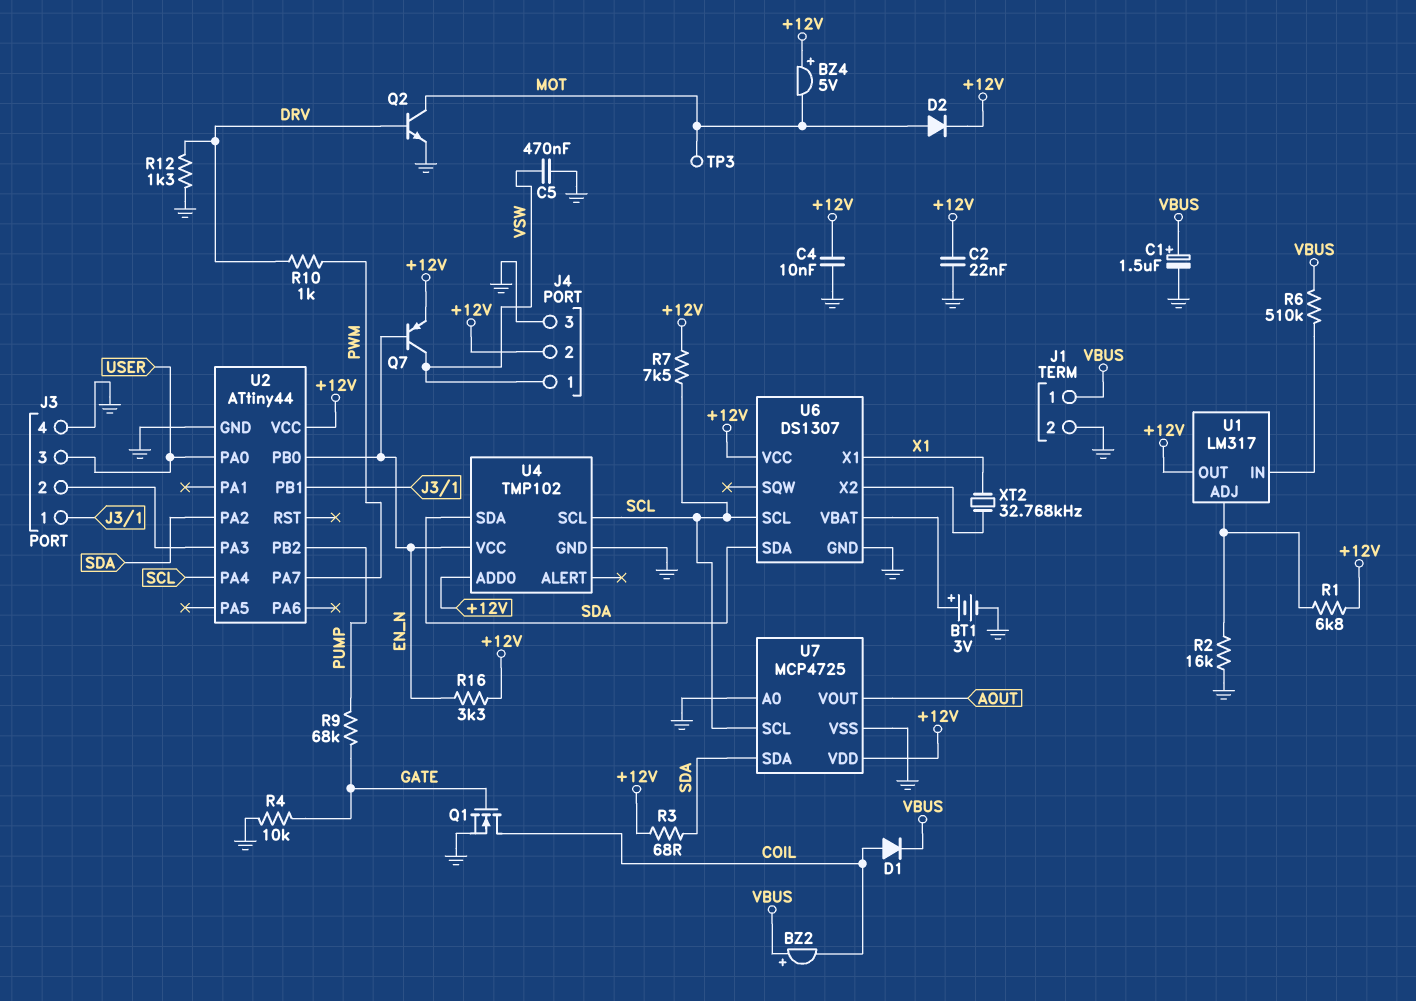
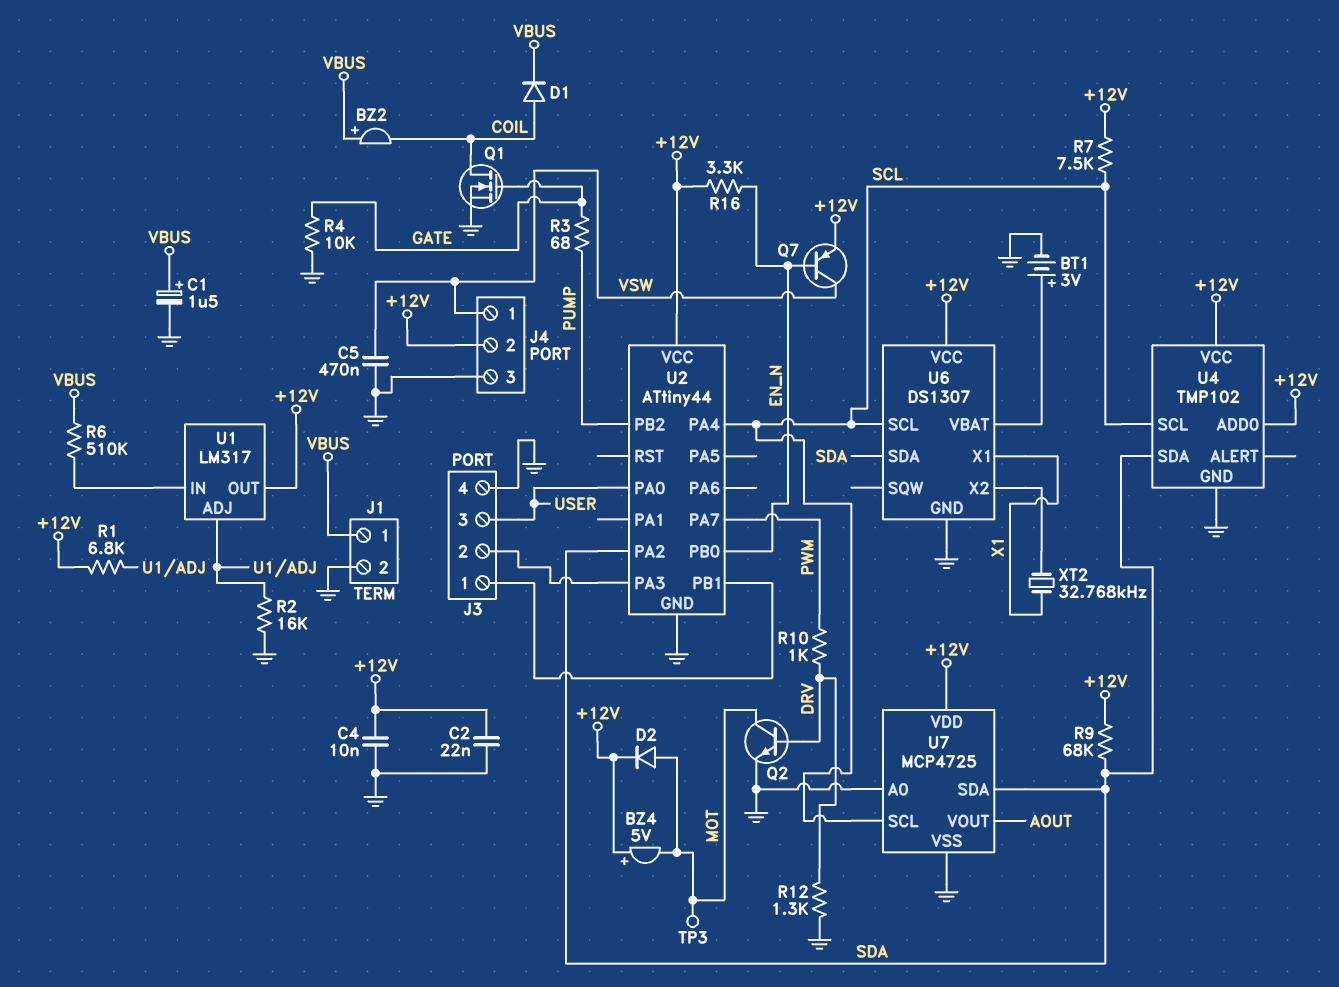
R3: 68 (+12V, SDA) -> 68 (GATE, PUMP)
R9: 68k (GATE, PUMP) -> 68k (+12V, SDA)
U4 pin VCC: EN_N -> +12V

